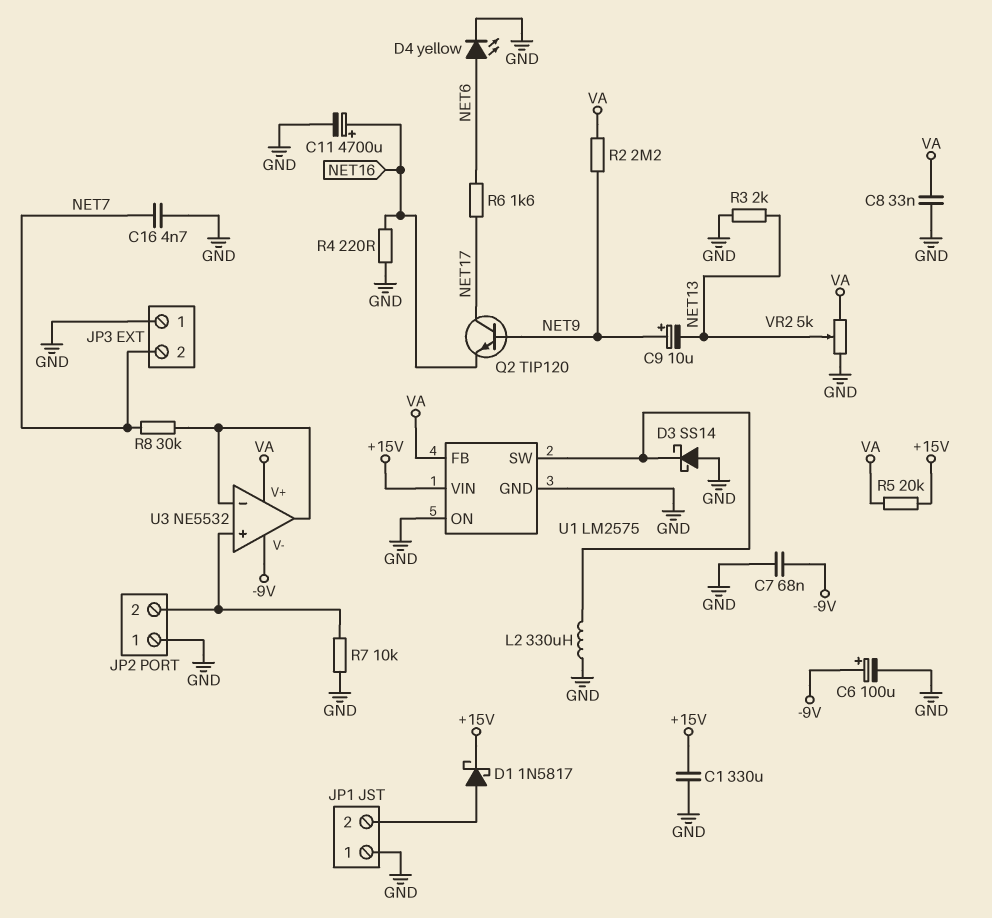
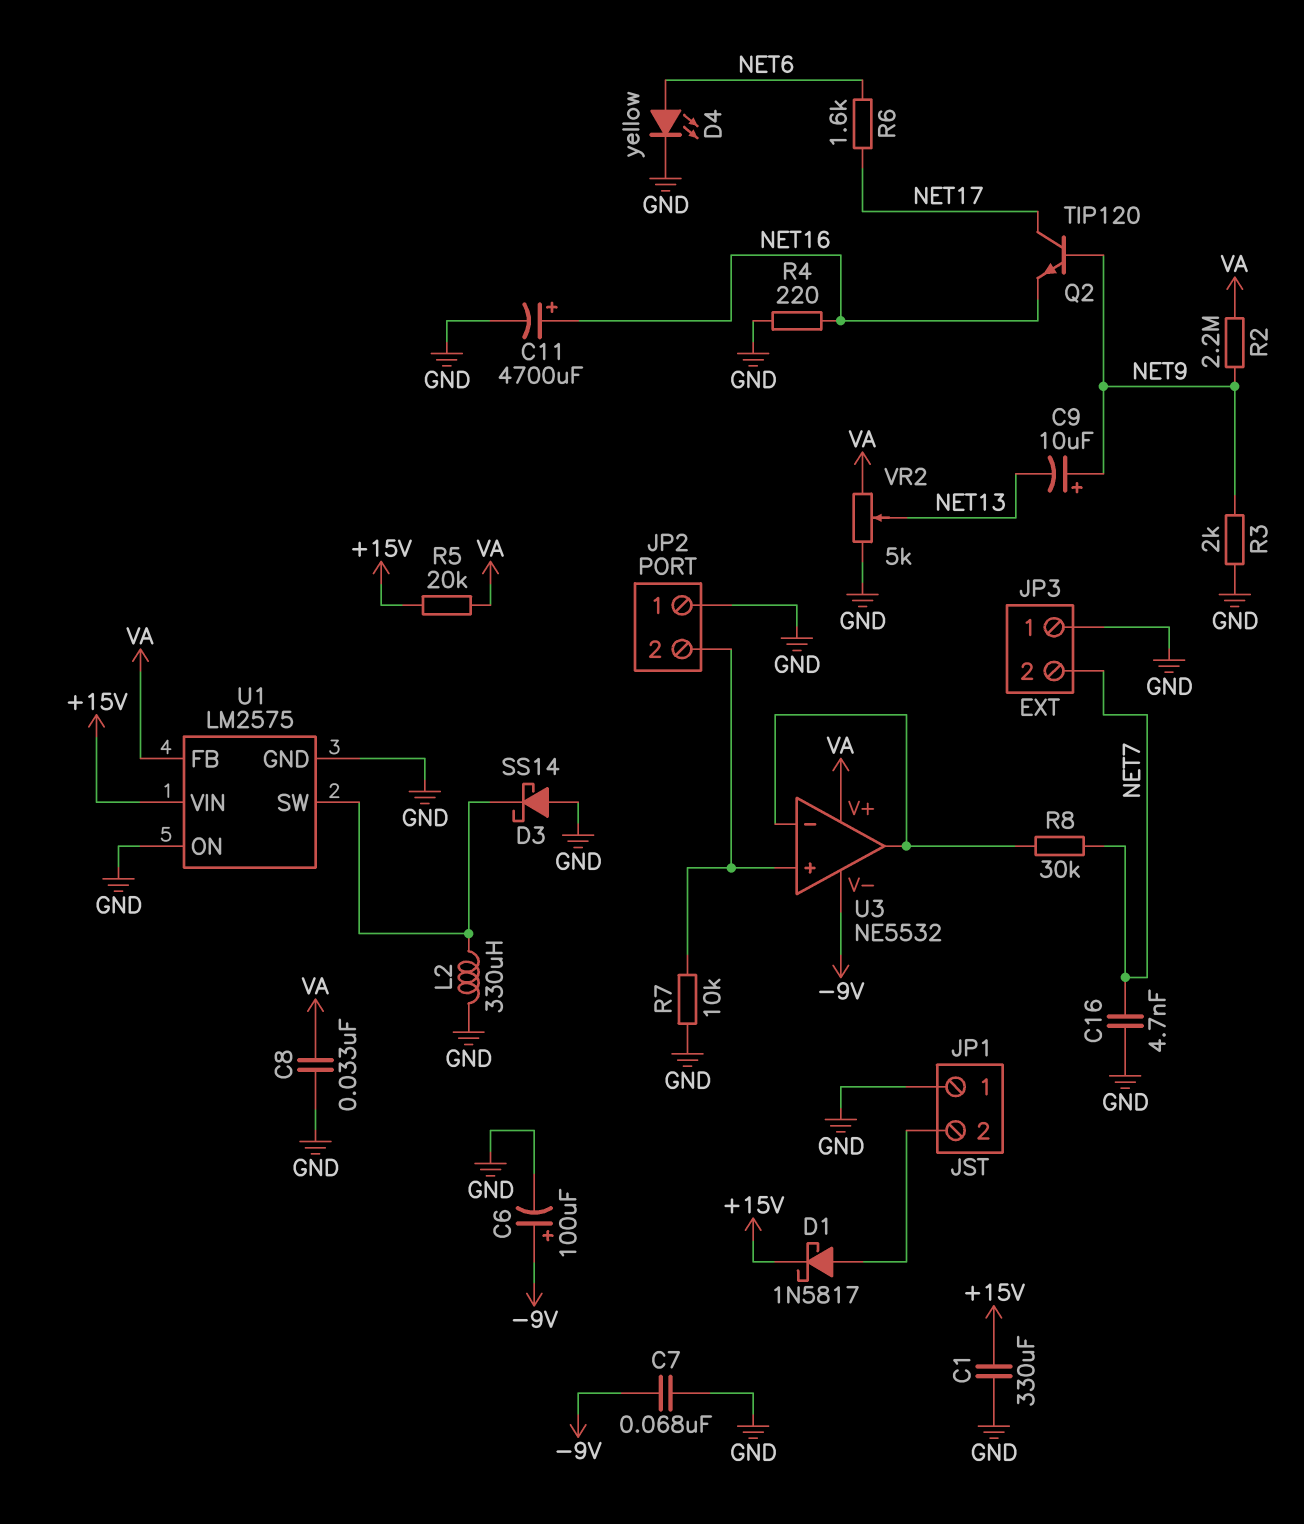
R3: 2k (GND, NET13) -> 2k (GND, NET9)

